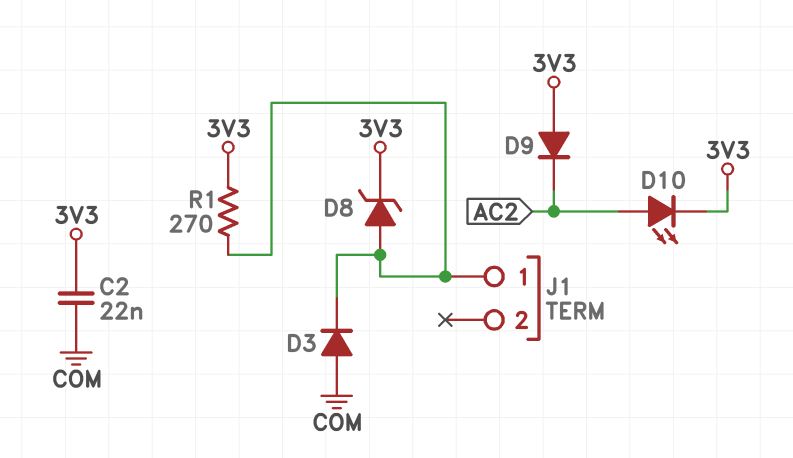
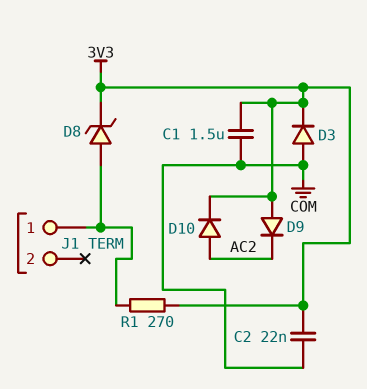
C1: none -> 1.5uF (3V3, COM)
D3: diode (A COM, K J1/1) -> diode (A COM, K 3V3)
D10: LED (A AC2, K 3V3) -> diode (A AC2, K 3V3)

